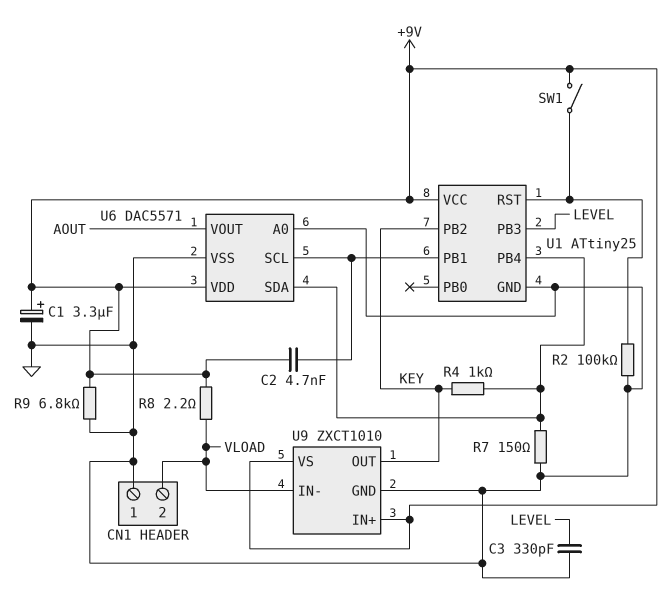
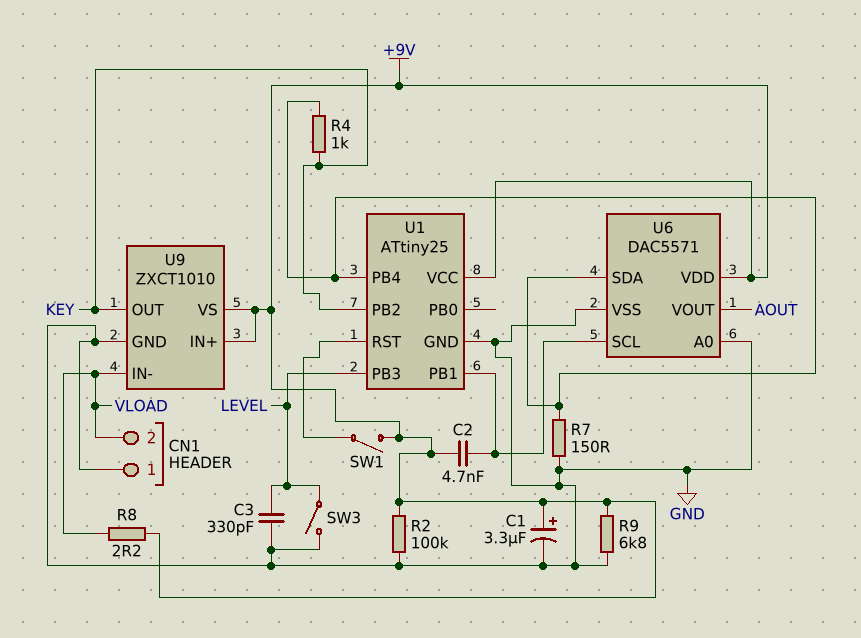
R2: 100k (GND, U1/RST) -> 100k (+9V, GND)
SW3: none -> switch (GND, LEVEL)

